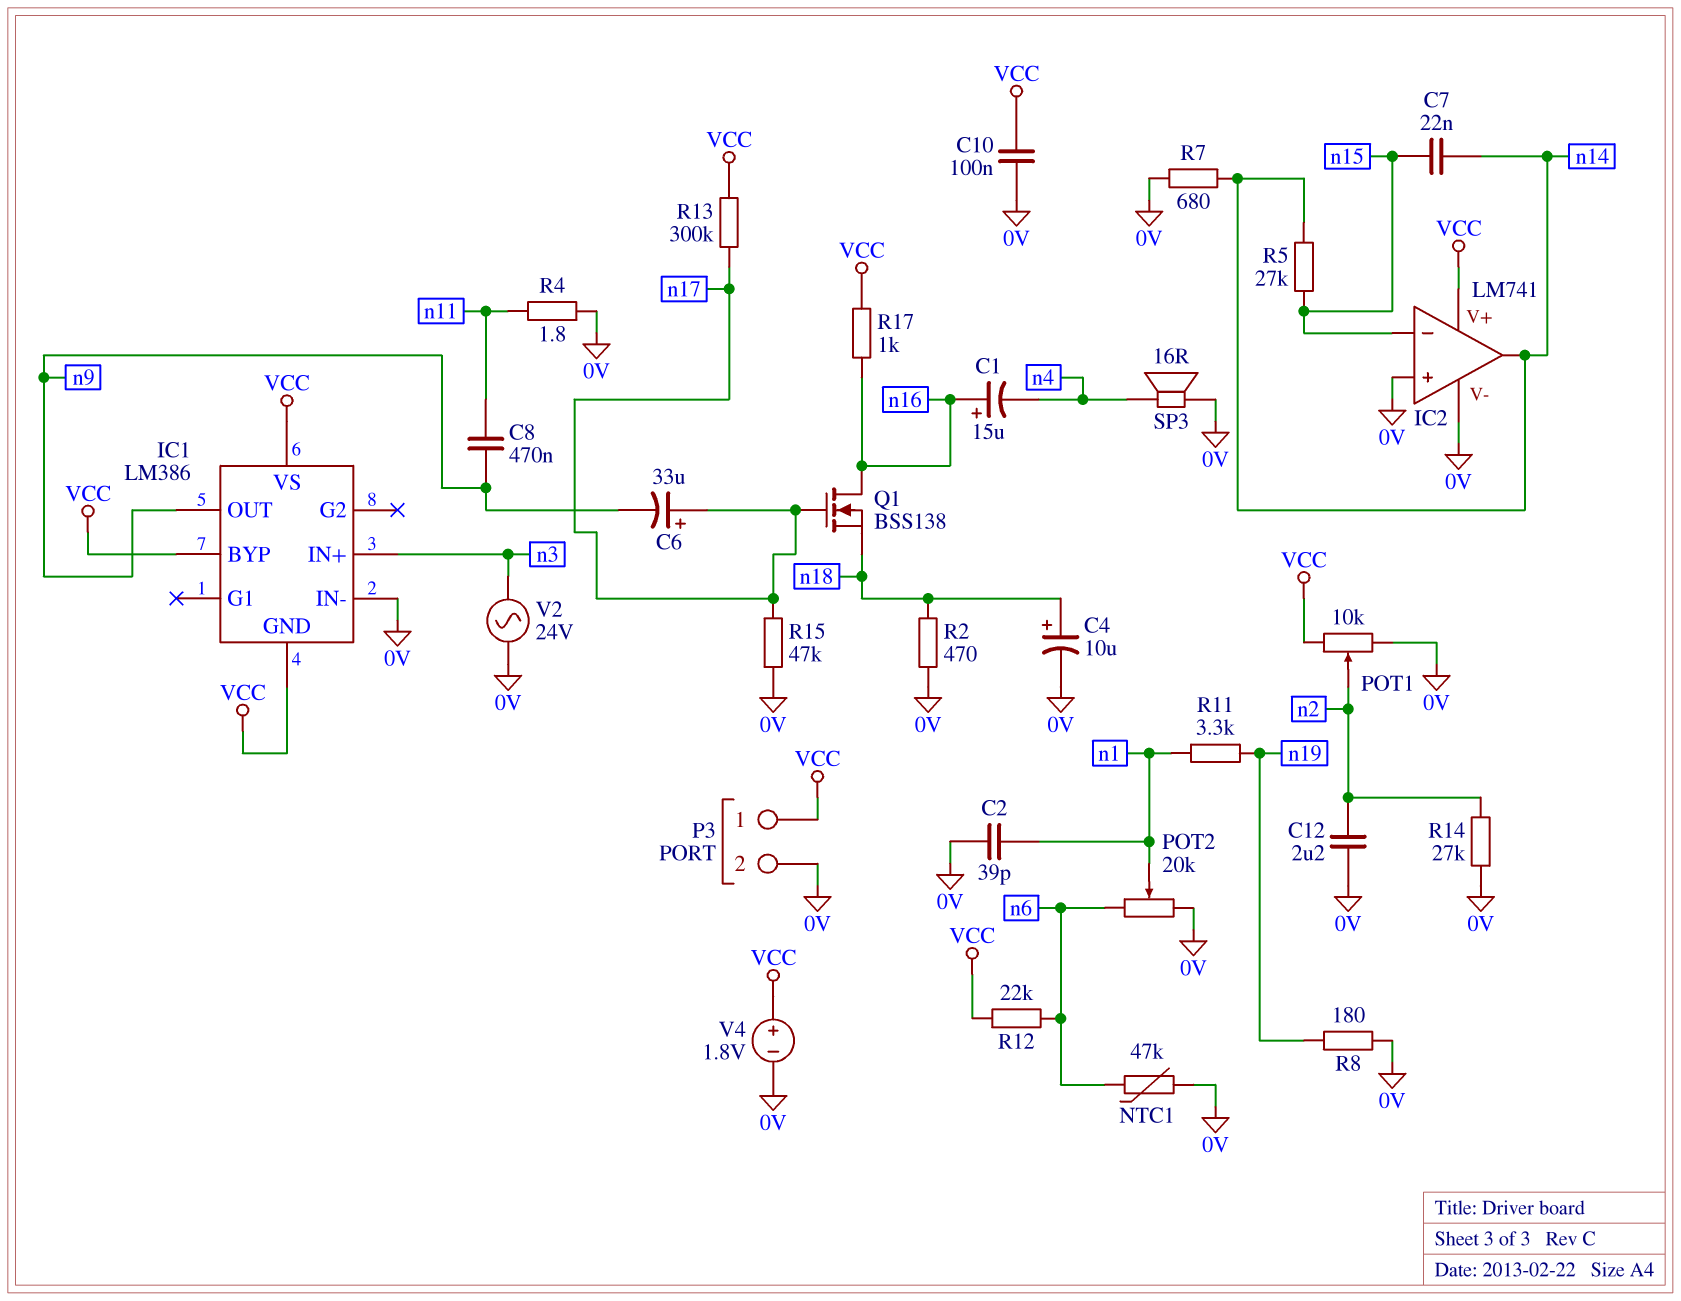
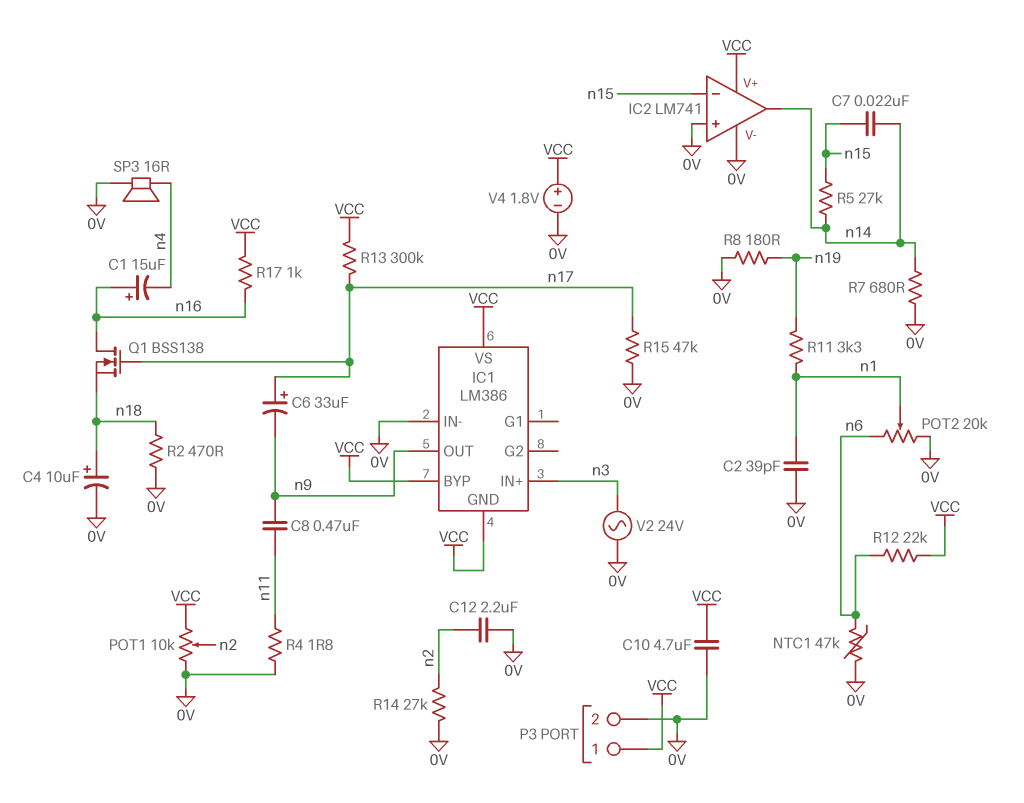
C10: 100nF (0V, VCC) -> 4.7uF (0V, VCC)

